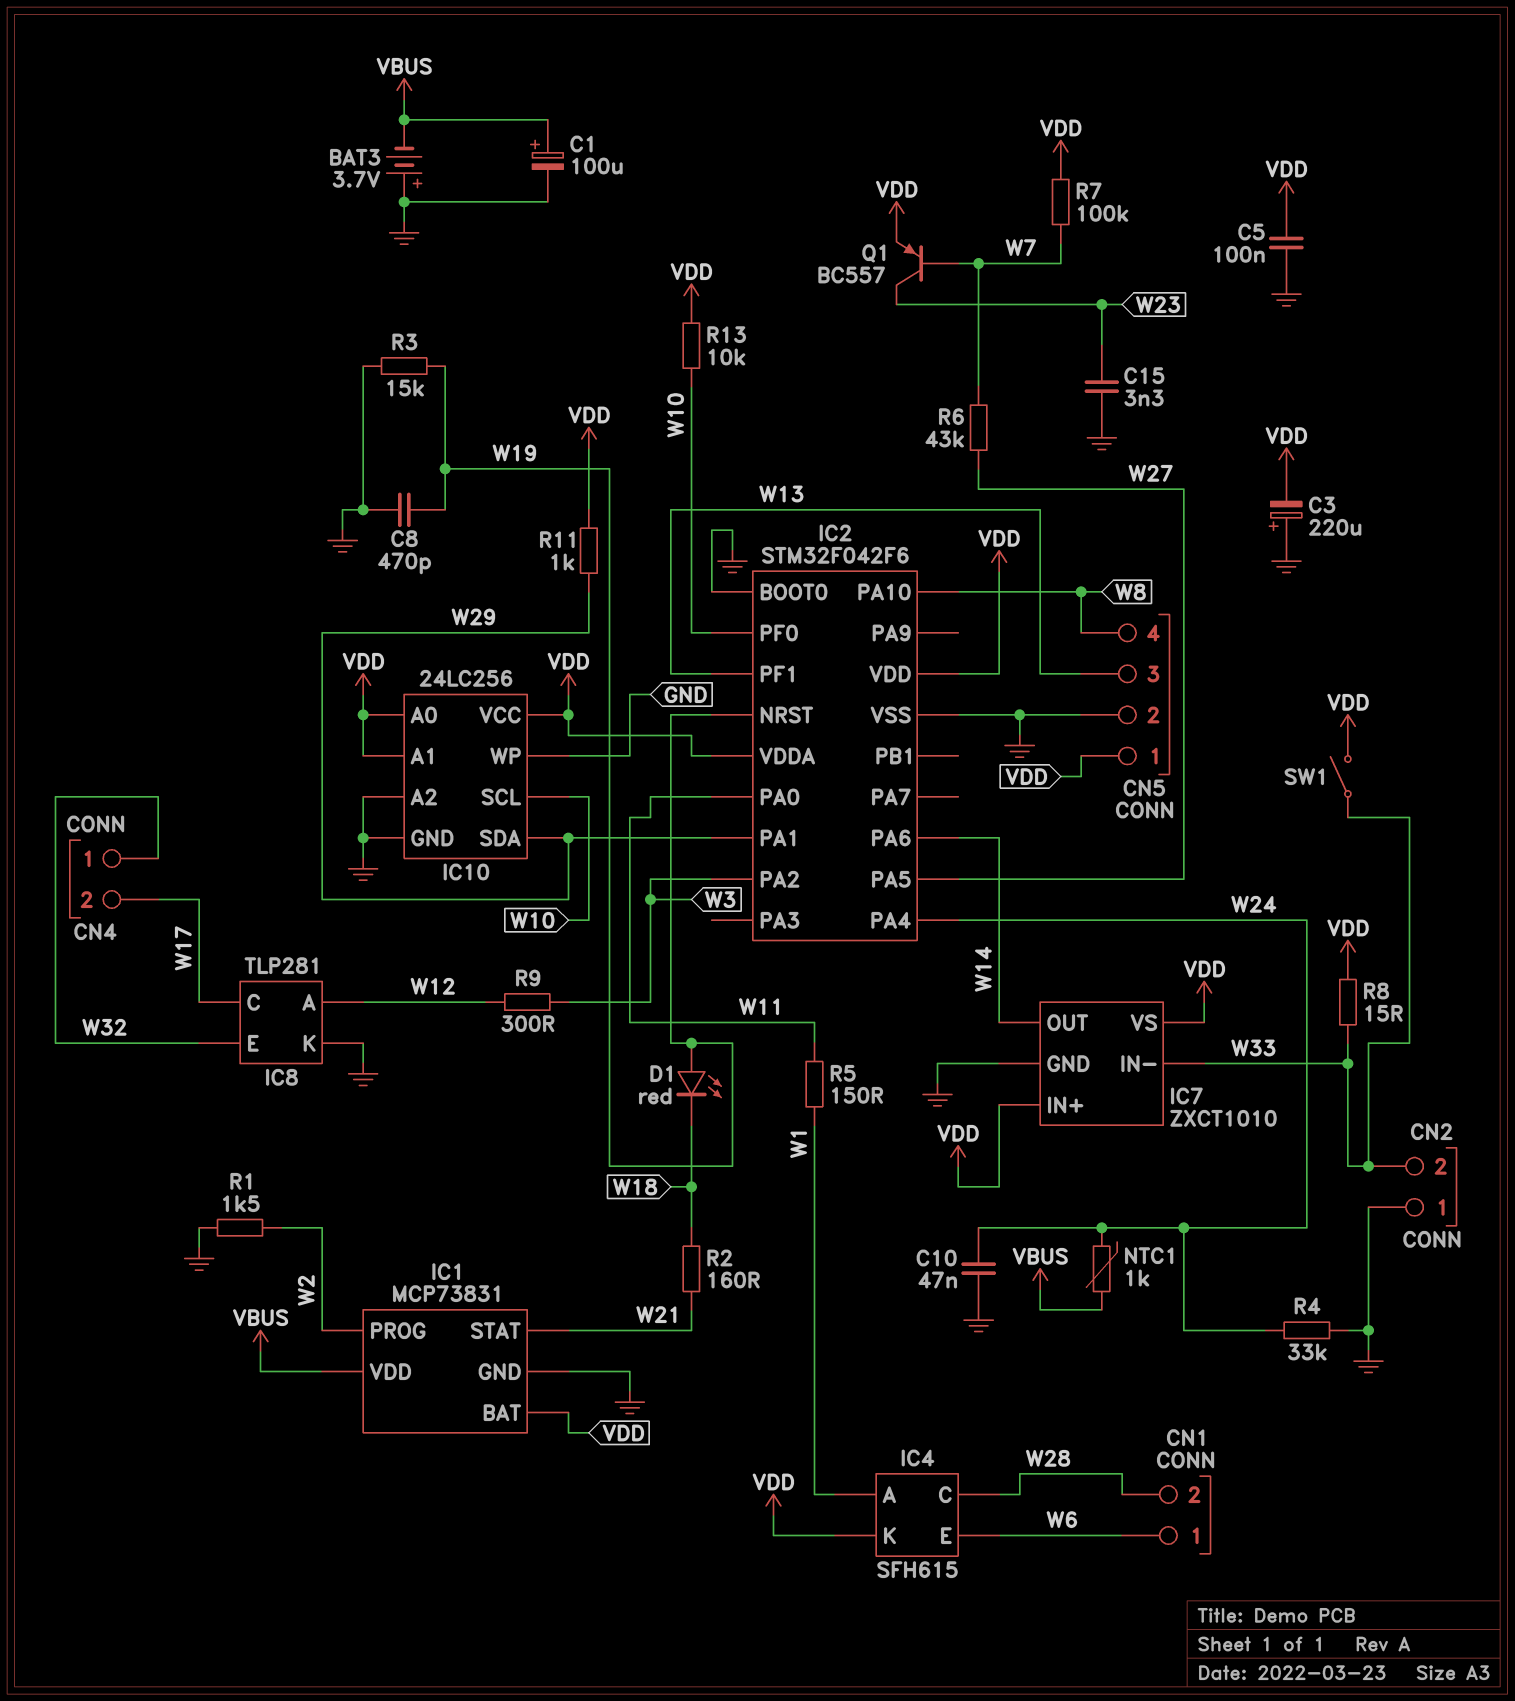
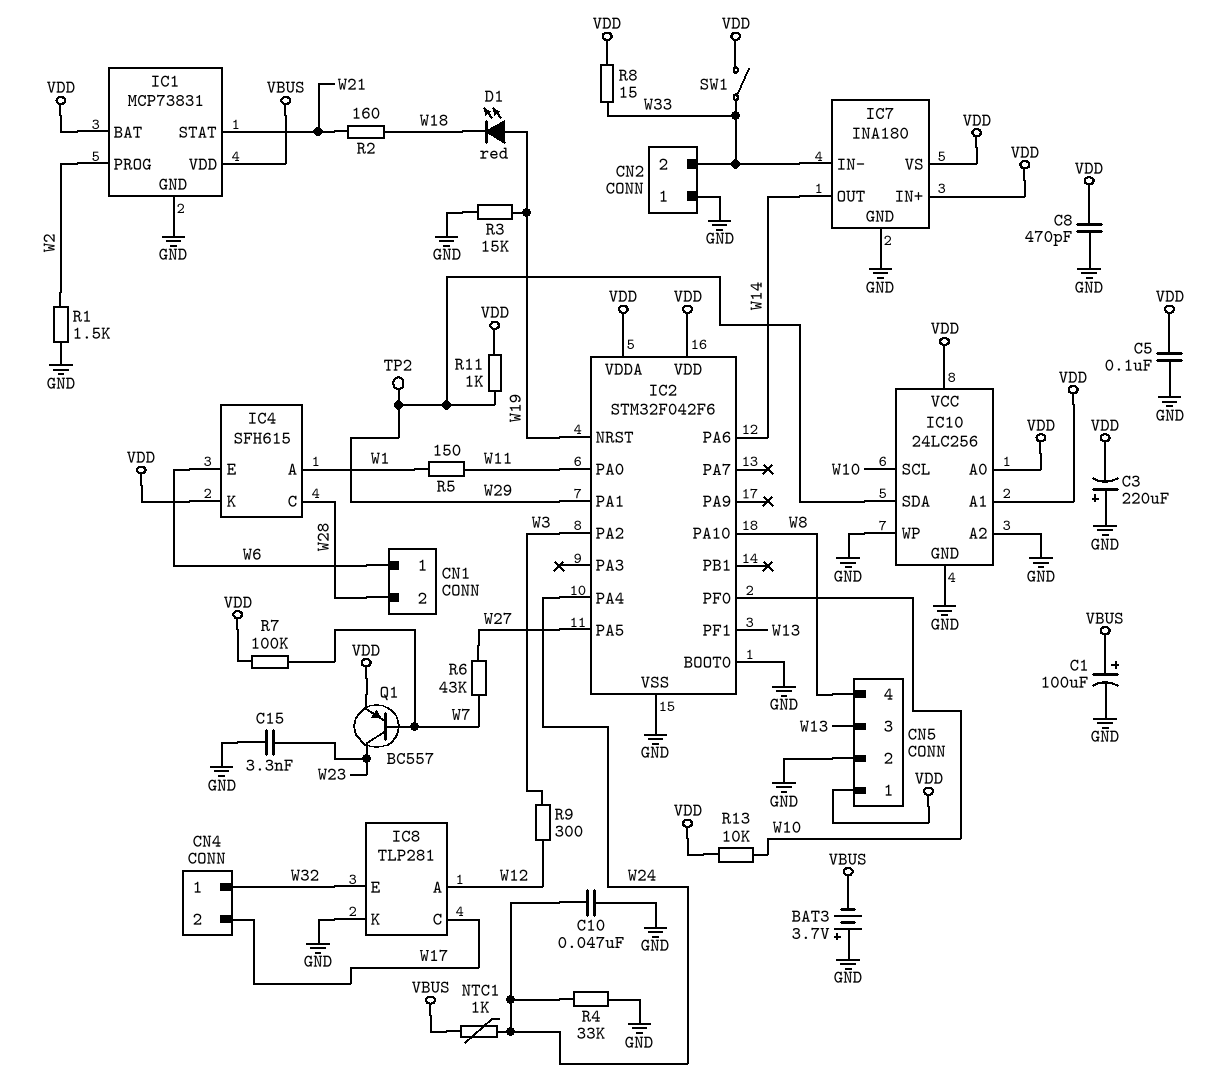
C8: 470pF (GND, W19) -> 470pF (GND, VDD)
IC7: ZXCT1010 -> INA180
TP2: none -> test point (W29)

